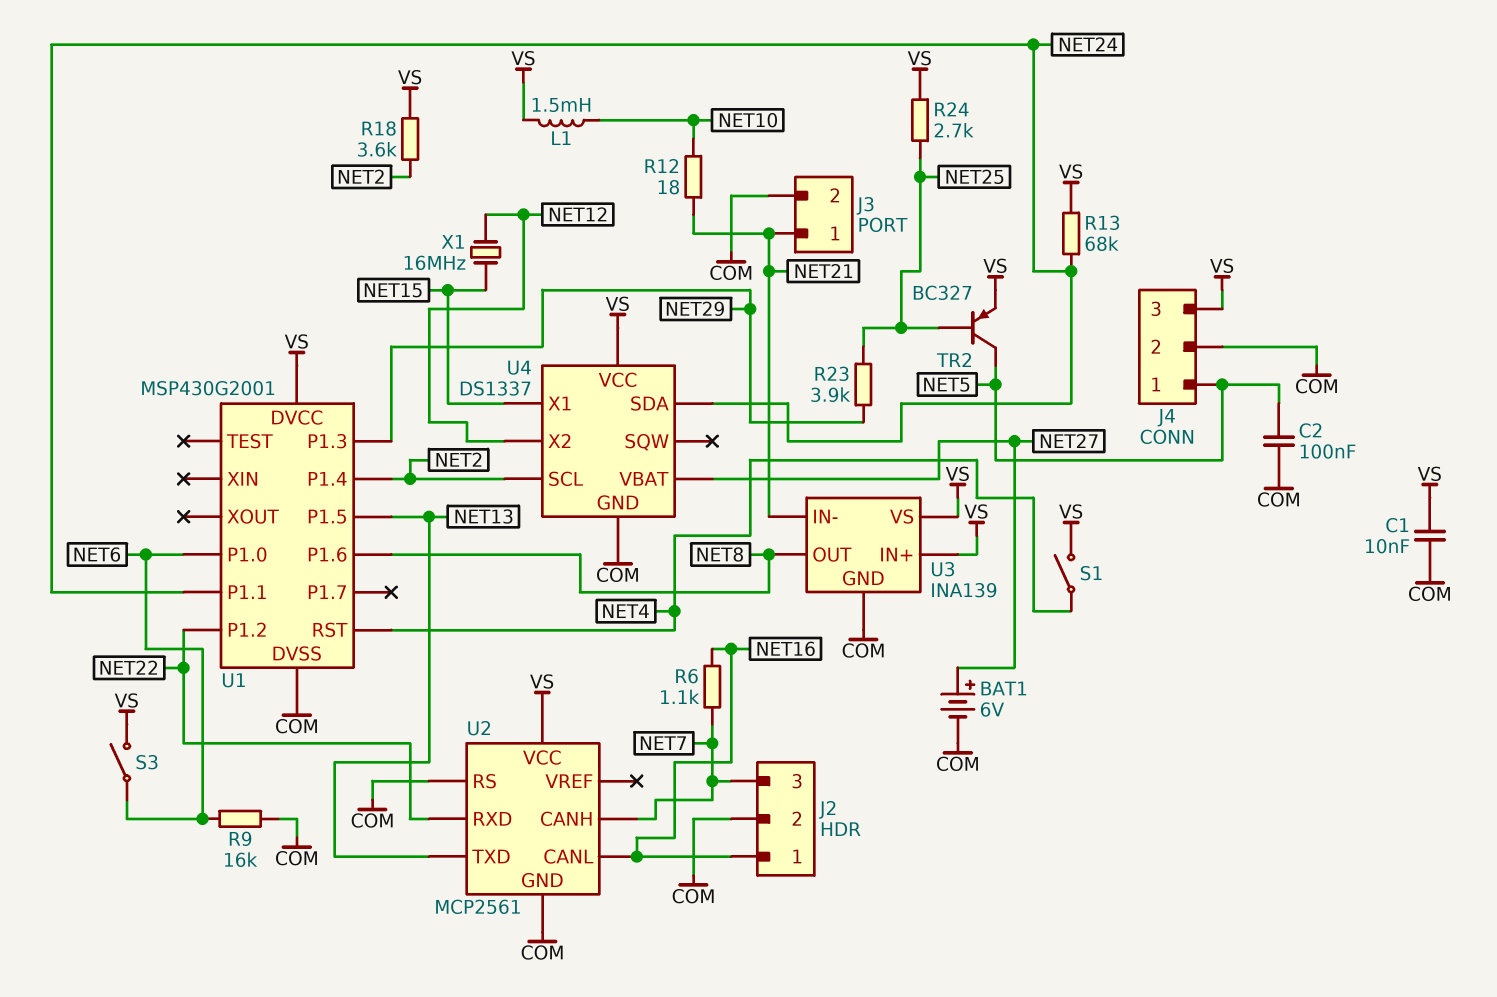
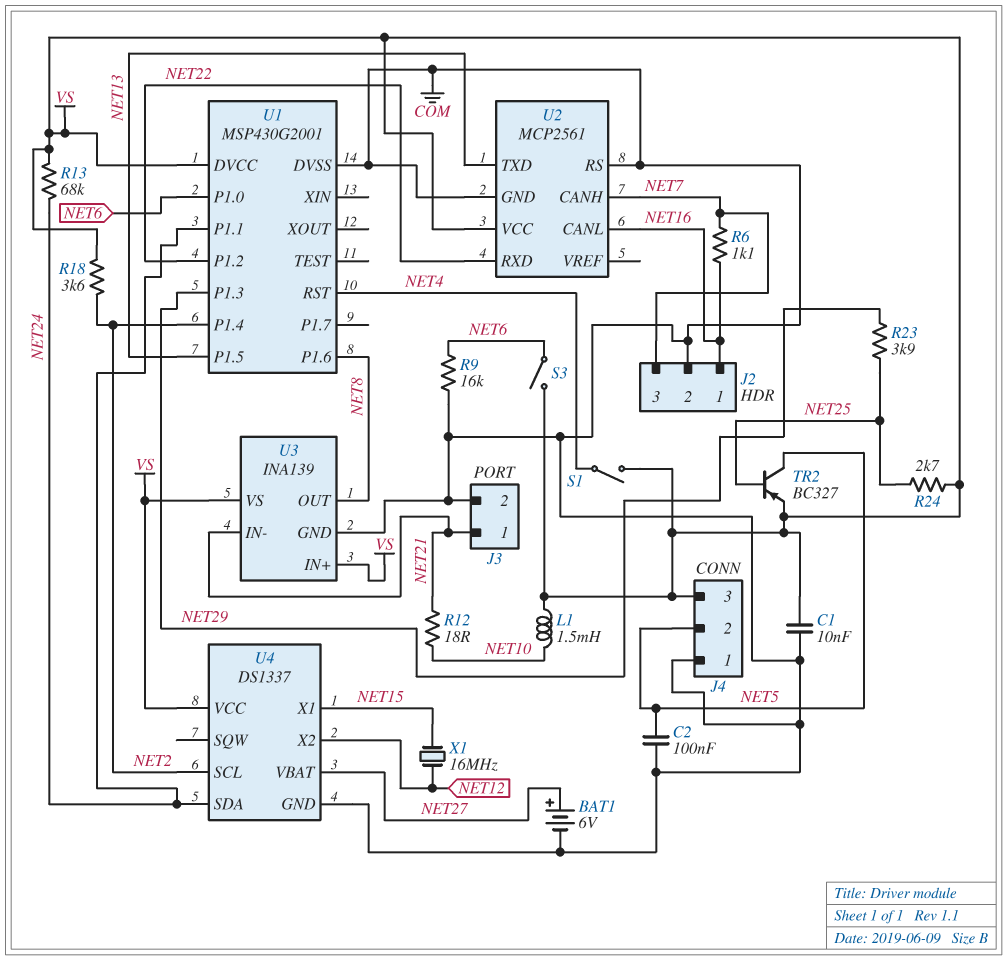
J4 pin 1: NET5 -> COM
J4 pin 2: COM -> NET5

